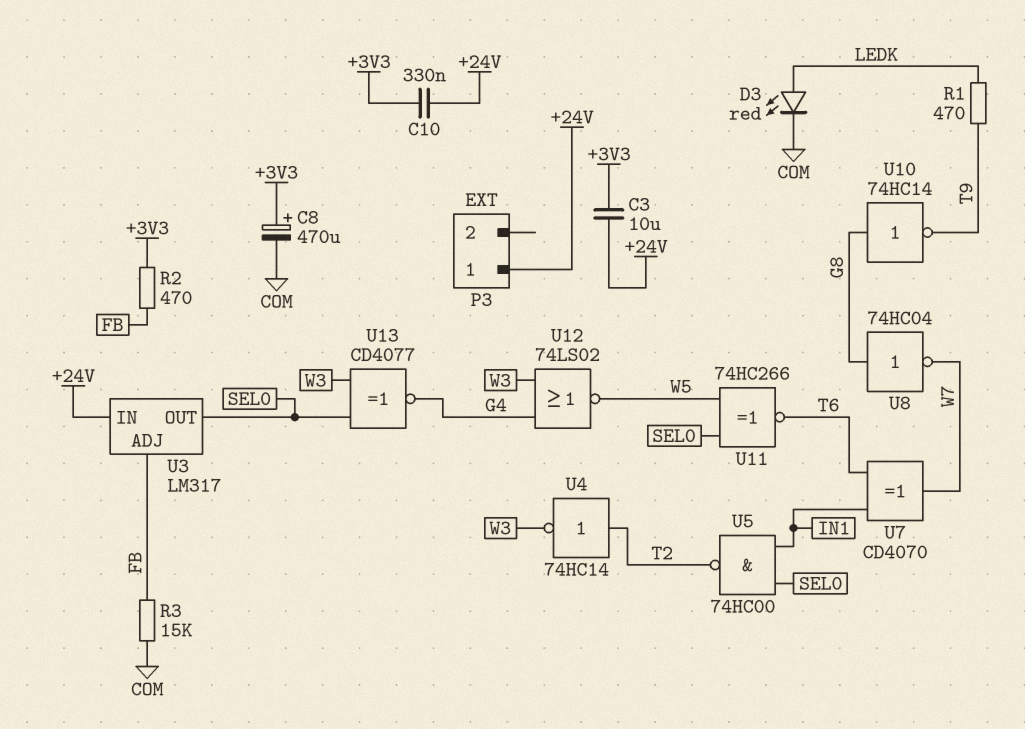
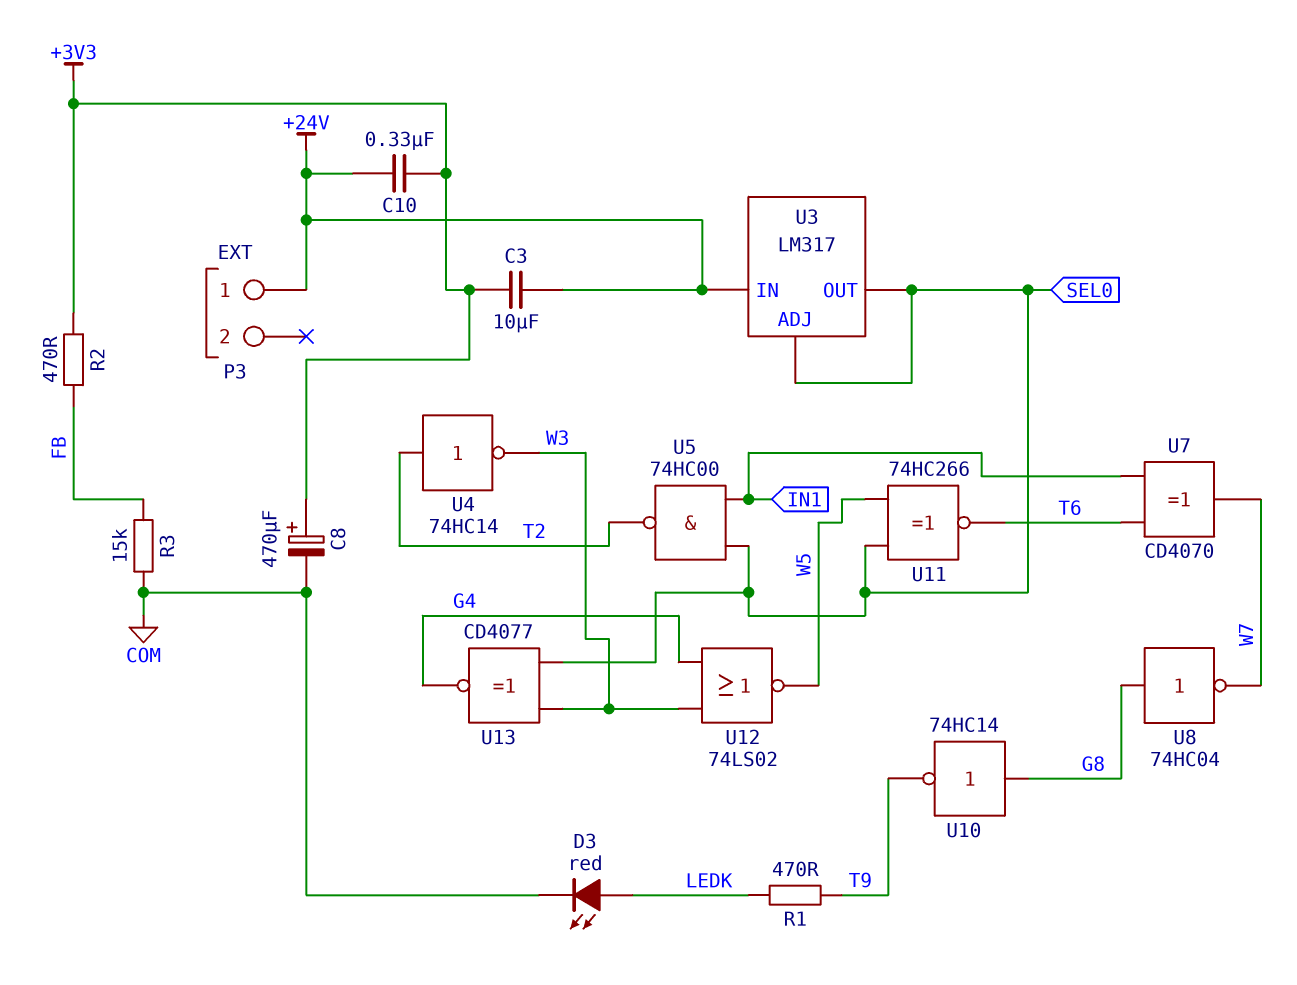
U3 pin ADJ: FB -> SEL0

